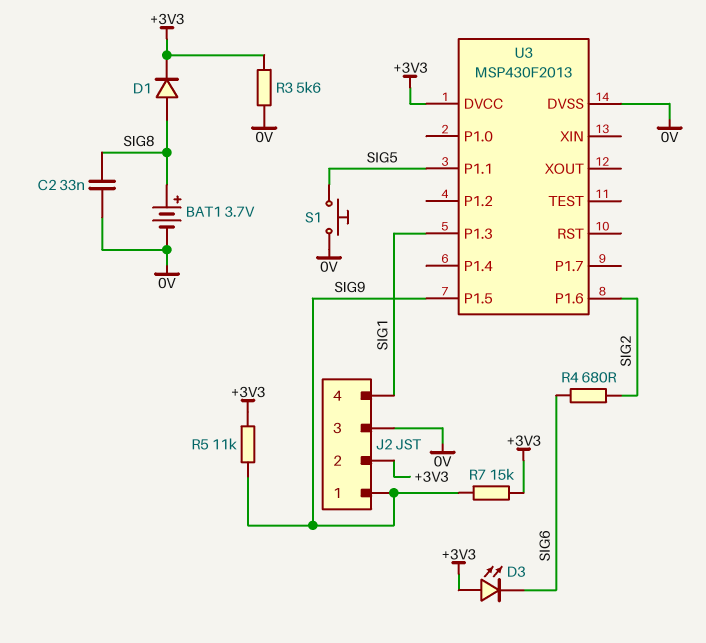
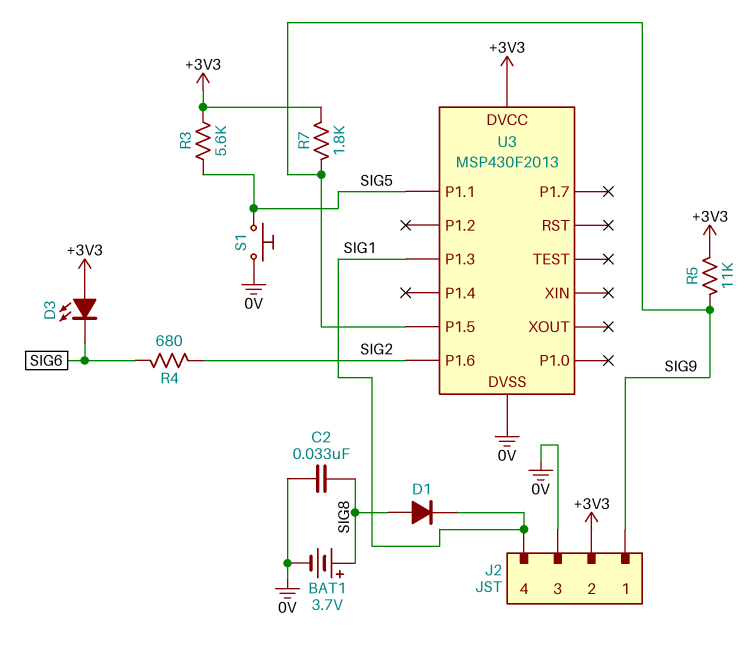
D1: diode (A SIG8, K +3V3) -> diode (A SIG8, K SIG1)
R3: 5.6k (+3V3, 0V) -> 5.6k (+3V3, SIG5)
R7: 15k (+3V3, SIG9) -> 1.8k (+3V3, SIG9)

